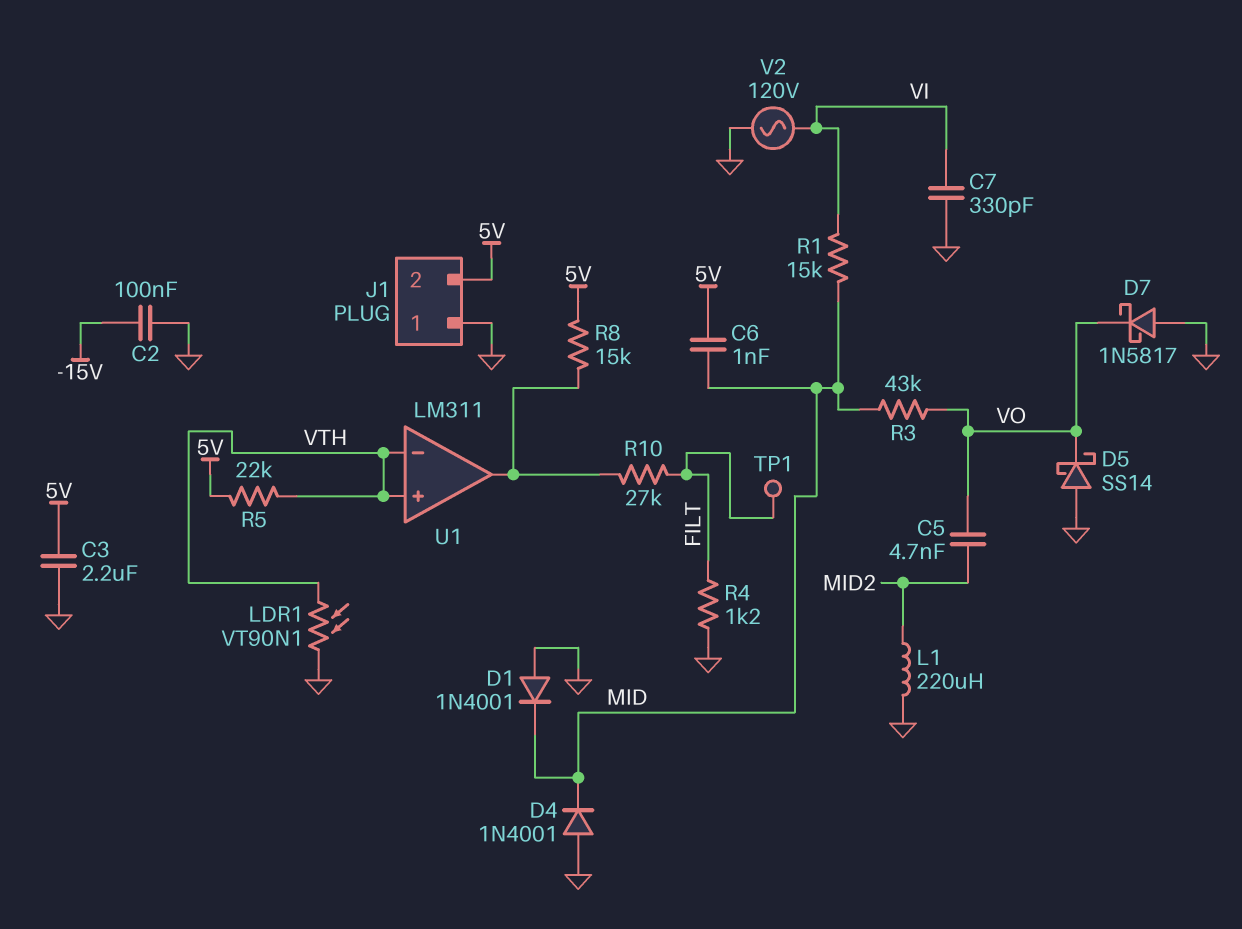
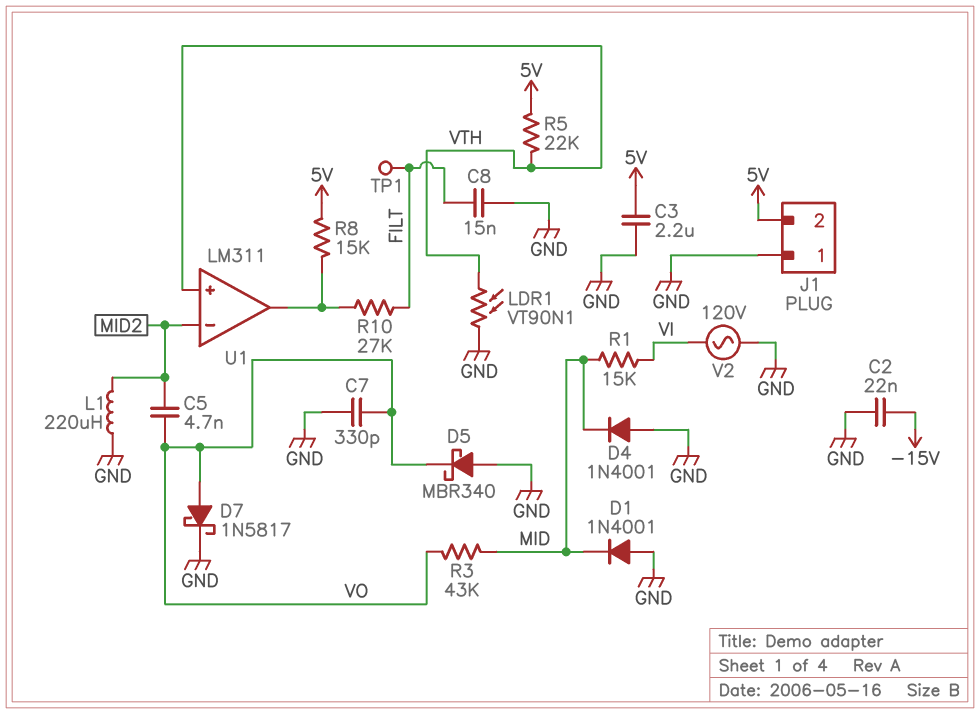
C2: 100nF (-15V, GND) -> 22nF (-15V, GND)
C6: 1nF (5V, MID) -> none
C7: 330pF (GND, VI) -> 330pF (GND, VO)
C8: none -> 15nF (FILT, GND)
D5: schottky SS14 (A GND, K VO) -> schottky MBR340 (A GND, K VO)
D7: schottky 1N5817 (A GND, K VO) -> schottky 1N5817 (A VO, K GND)
R4: 1.2k (FILT, GND) -> none
U1 pin in-: VTH -> MID2

